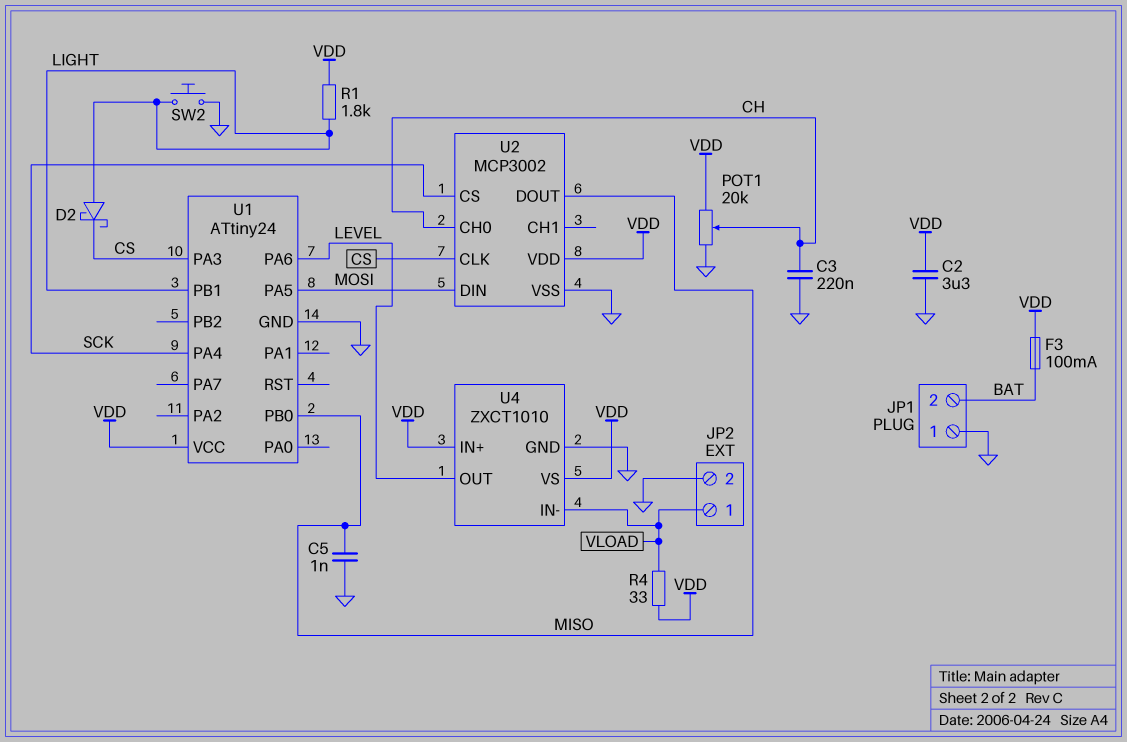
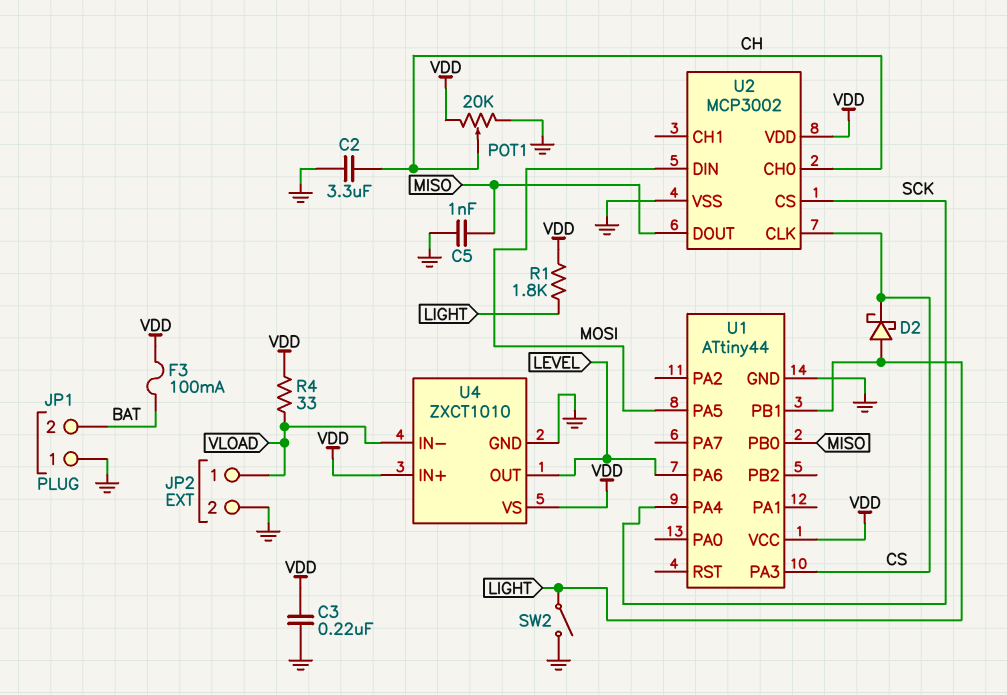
C2: 3.3uF (GND, VDD) -> 3.3uF (CH, GND)
C3: 220nF (CH, GND) -> 220nF (GND, VDD)
SW2: button (GND, LIGHT) -> switch (GND, LIGHT)
U1: ATtiny24 -> ATtiny44

